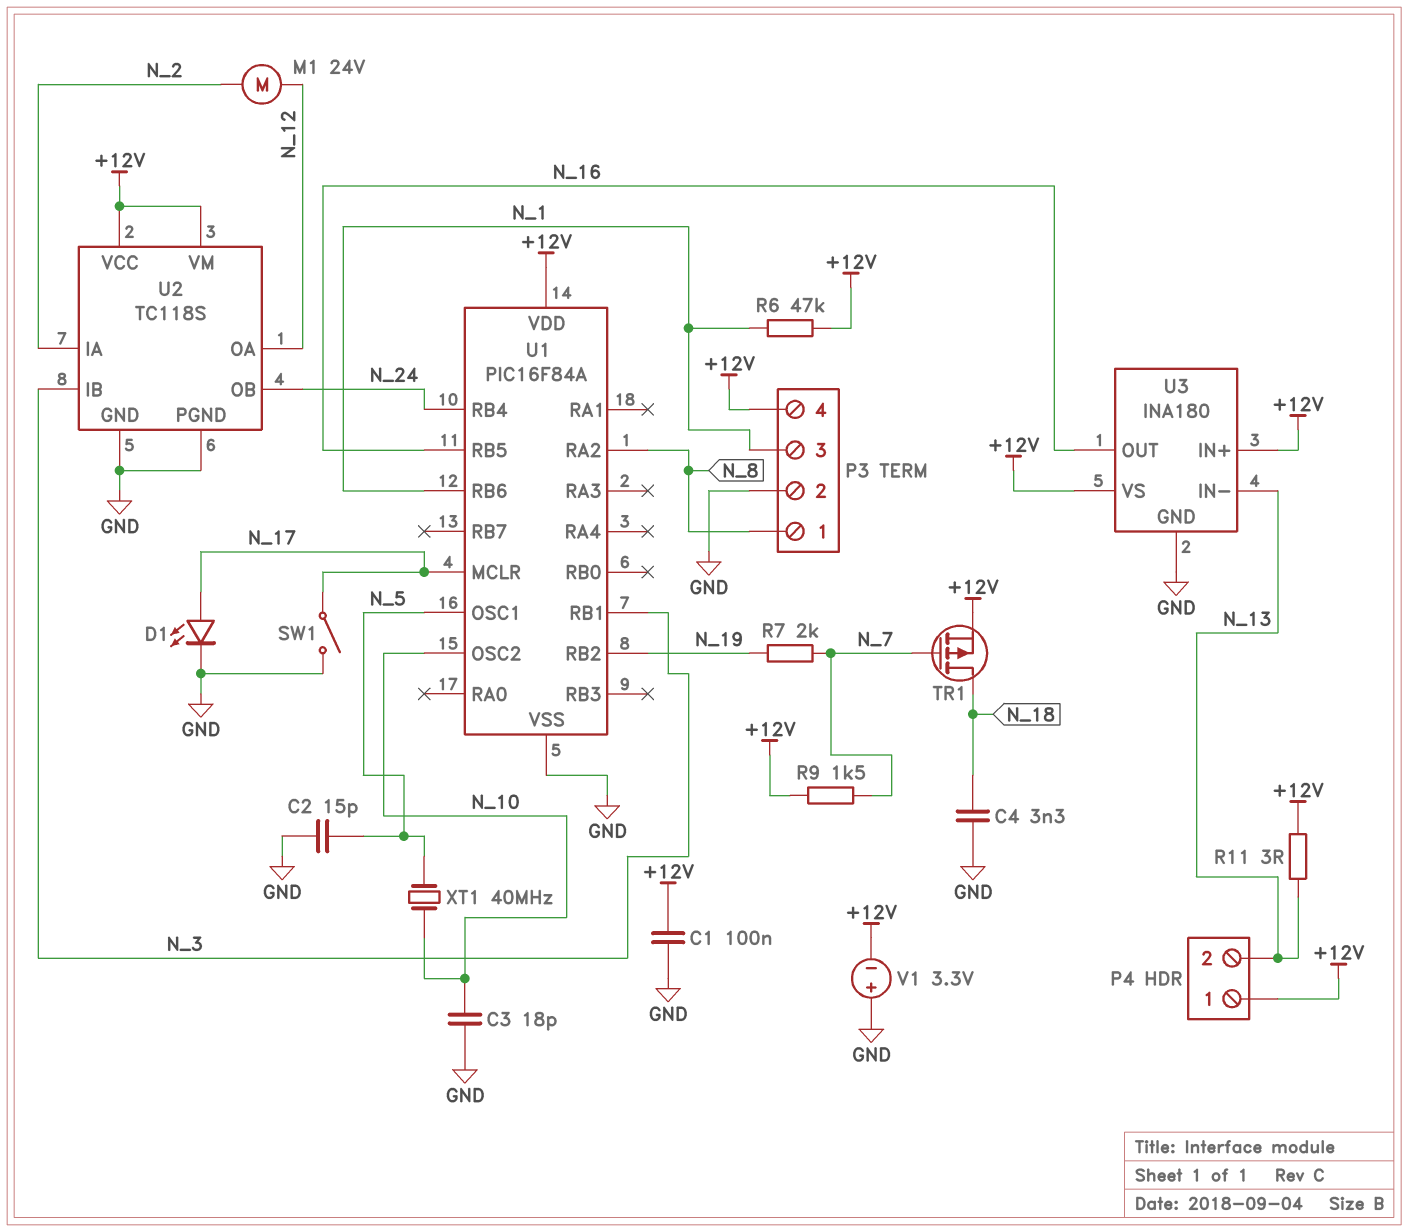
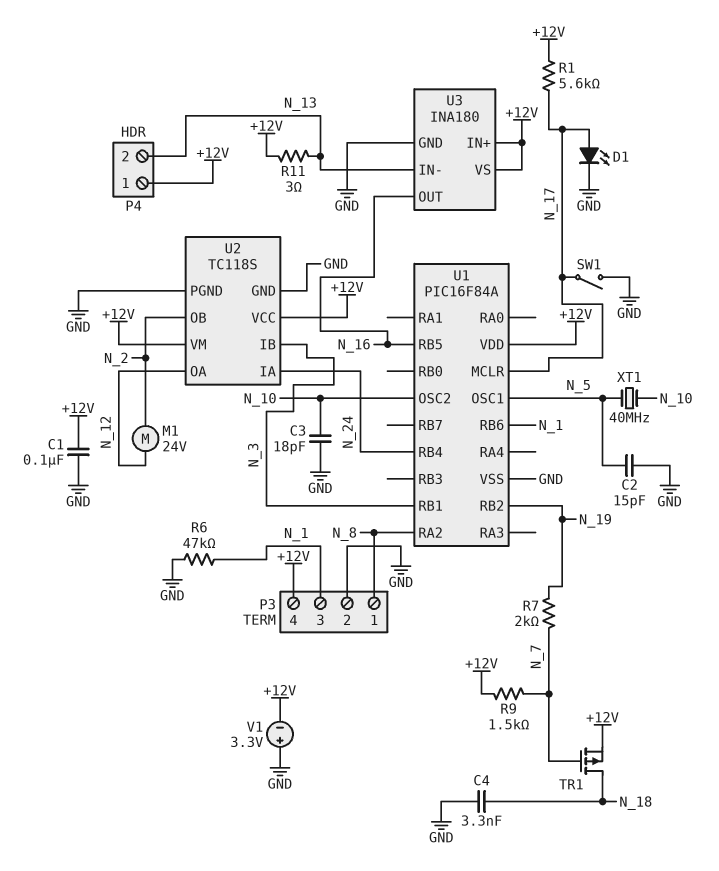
R1: none -> 5.6k (+12V, N_17)
R6: 47k (+12V, N_1) -> 47k (GND, N_1)
U2 pin IA: N_2 -> N_24
U2 pin OB: N_24 -> N_2

